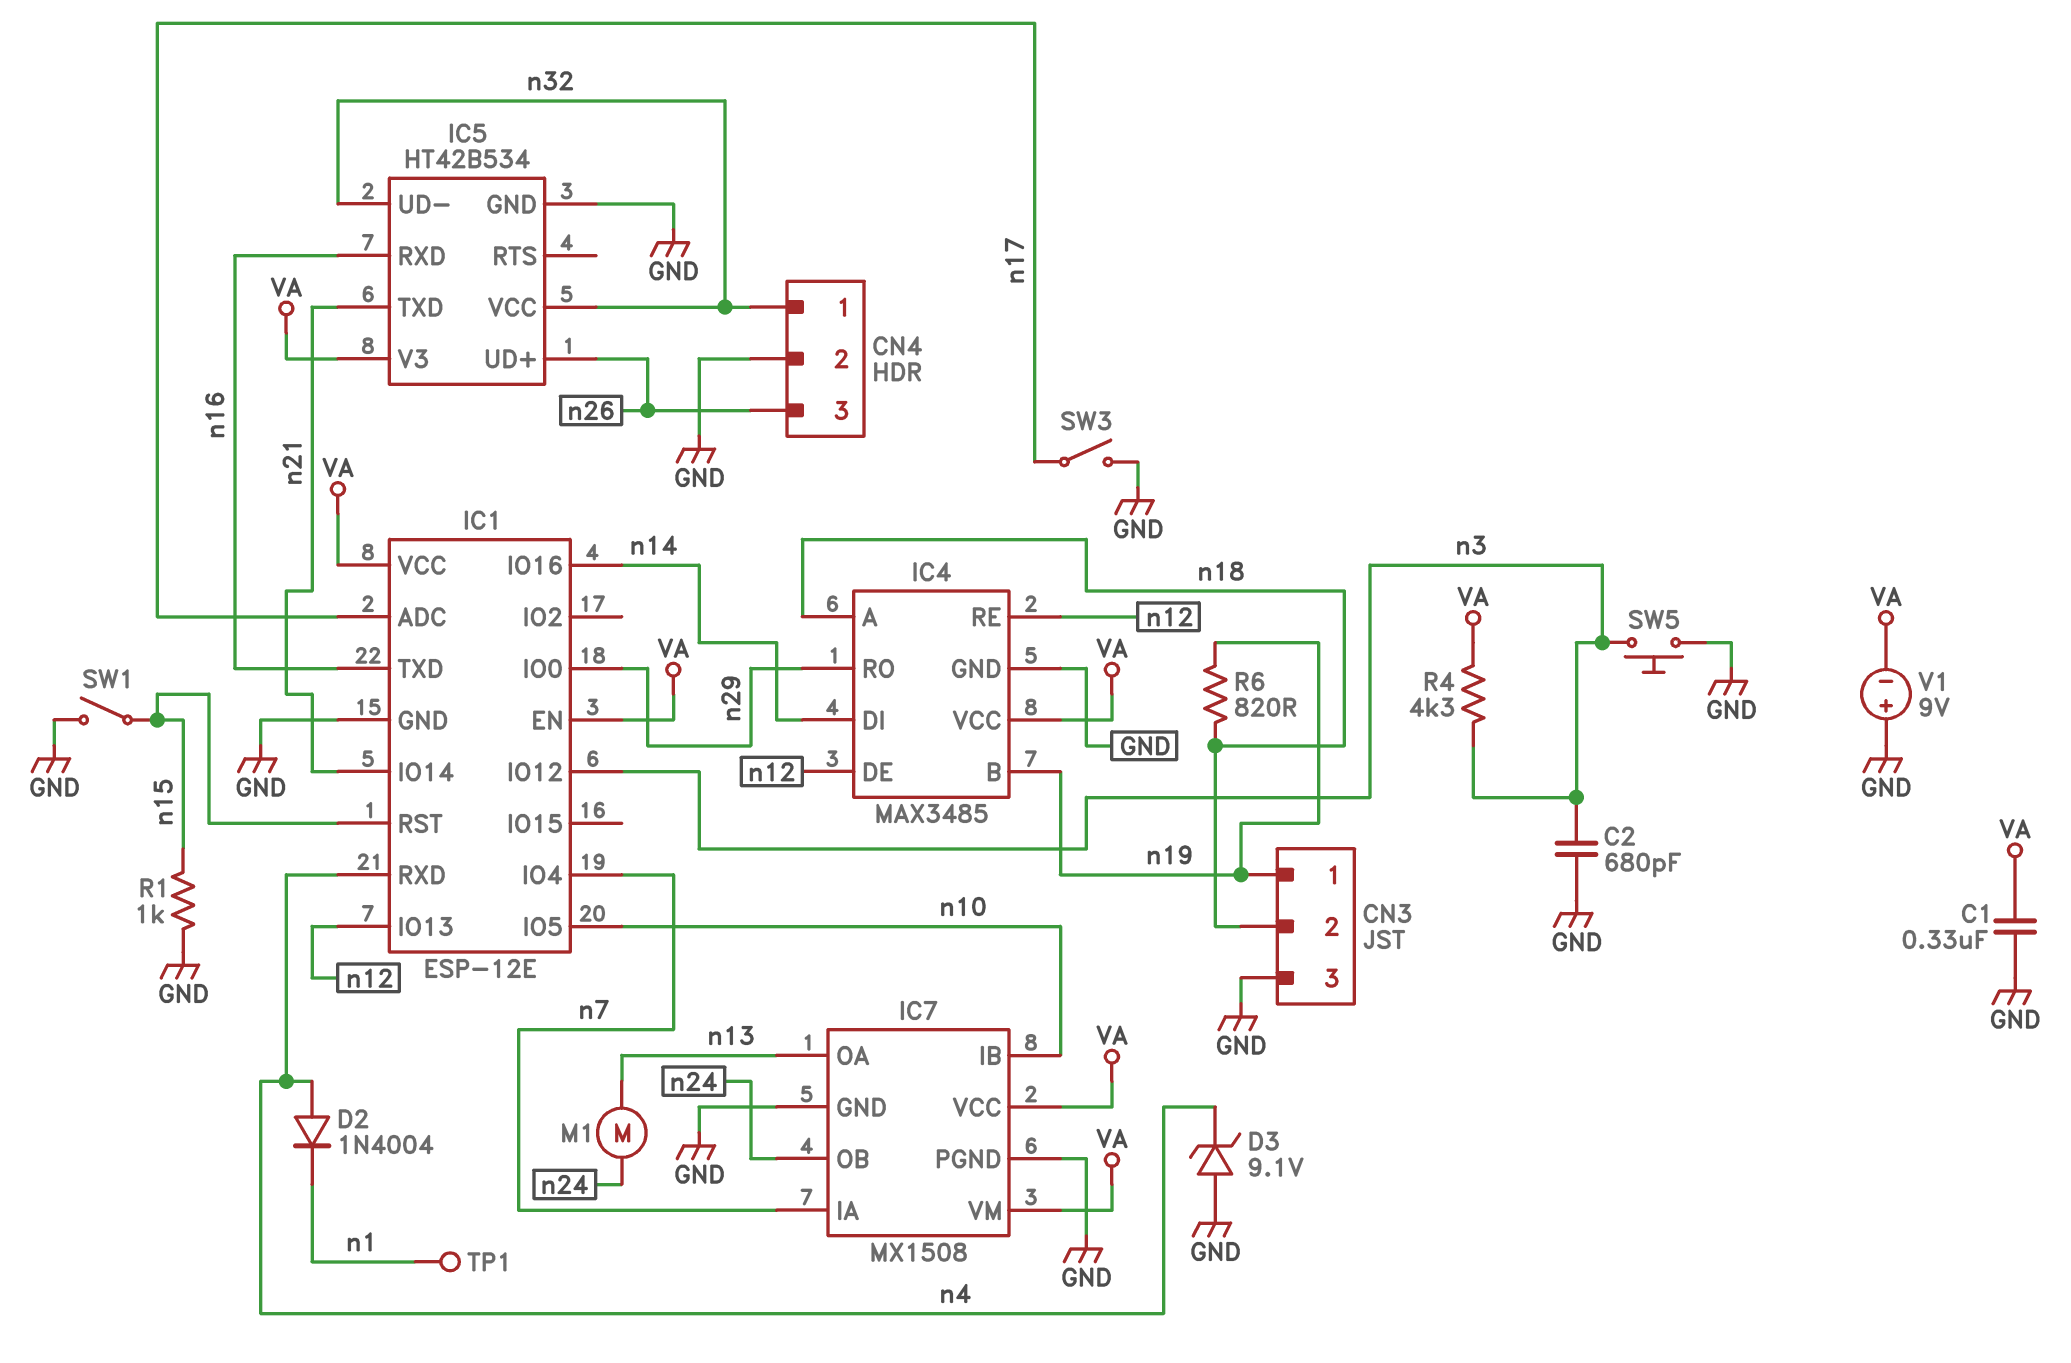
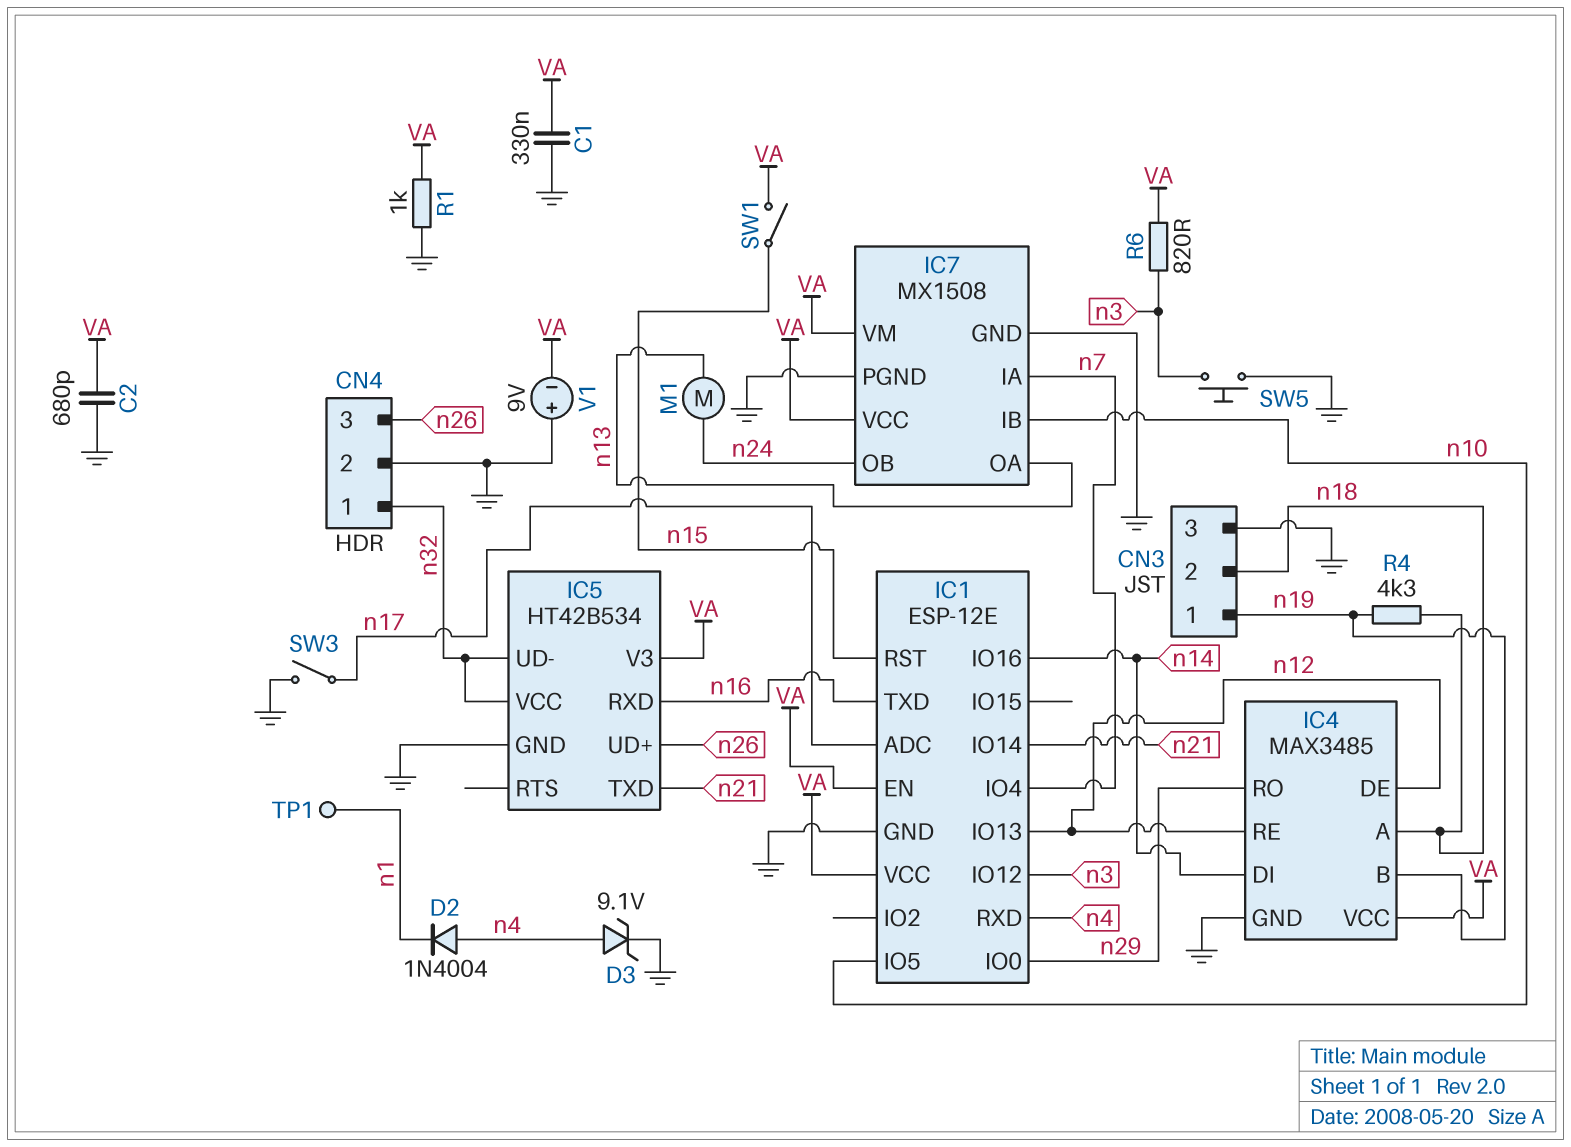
C2: 680pF (GND, n3) -> 680pF (GND, VA)
D3: zener 9.1V (A GND, K n4) -> zener 9.1V (A n4, K GND)
R1: 1k (GND, n15) -> 1k (GND, VA)
R4: 4.3k (VA, n3) -> 4.3k (n18, n19)
R6: 820 (n18, n19) -> 820 (VA, n3)
SW1: switch (GND, n15) -> switch (VA, n15)

